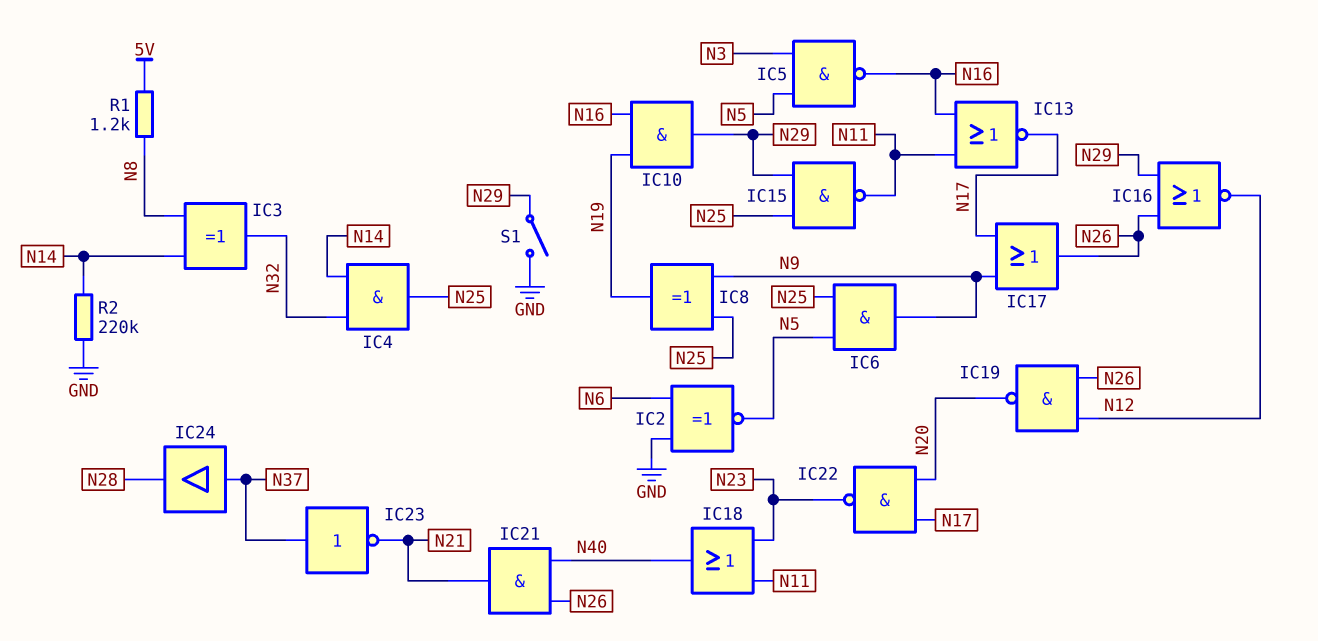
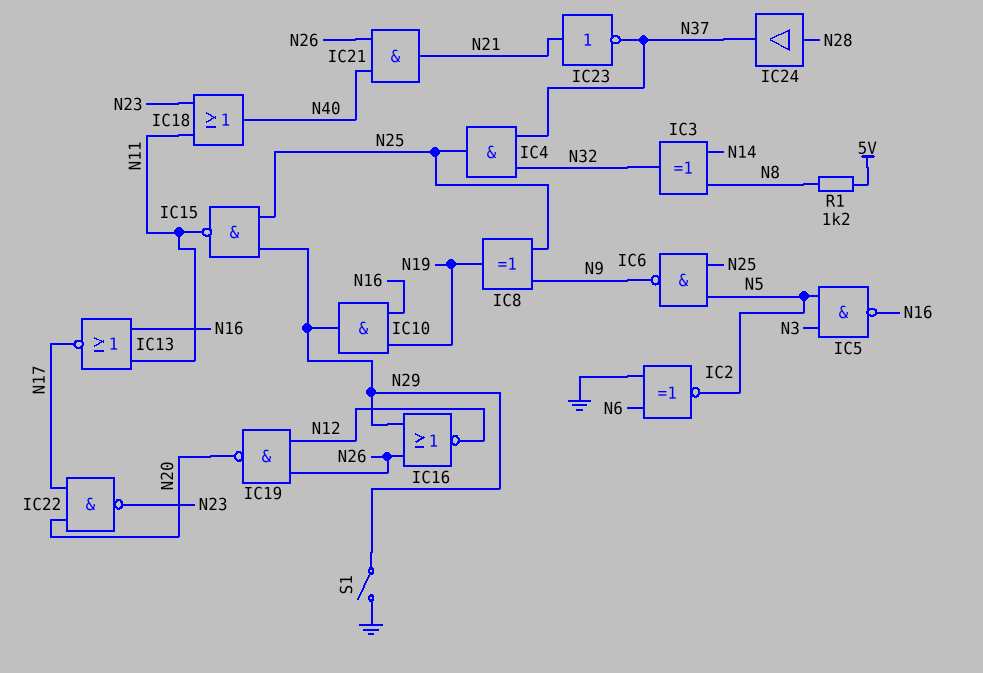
IC4: AND (in N14, in N32, out N25) -> AND (in N32, in N37, out N25)
IC6: AND (in N5, in N25, out N9) -> NAND (in N5, in N25, out N9)
IC17: OR (in N9, in N17, out N26) -> none
IC23: NOT (in N37, out N21) -> NOT (in N21, out N37)
IC24: buffer (in N37, out N28) -> buffer (in N28, out N37)
R2: 220k (GND, N14) -> none

